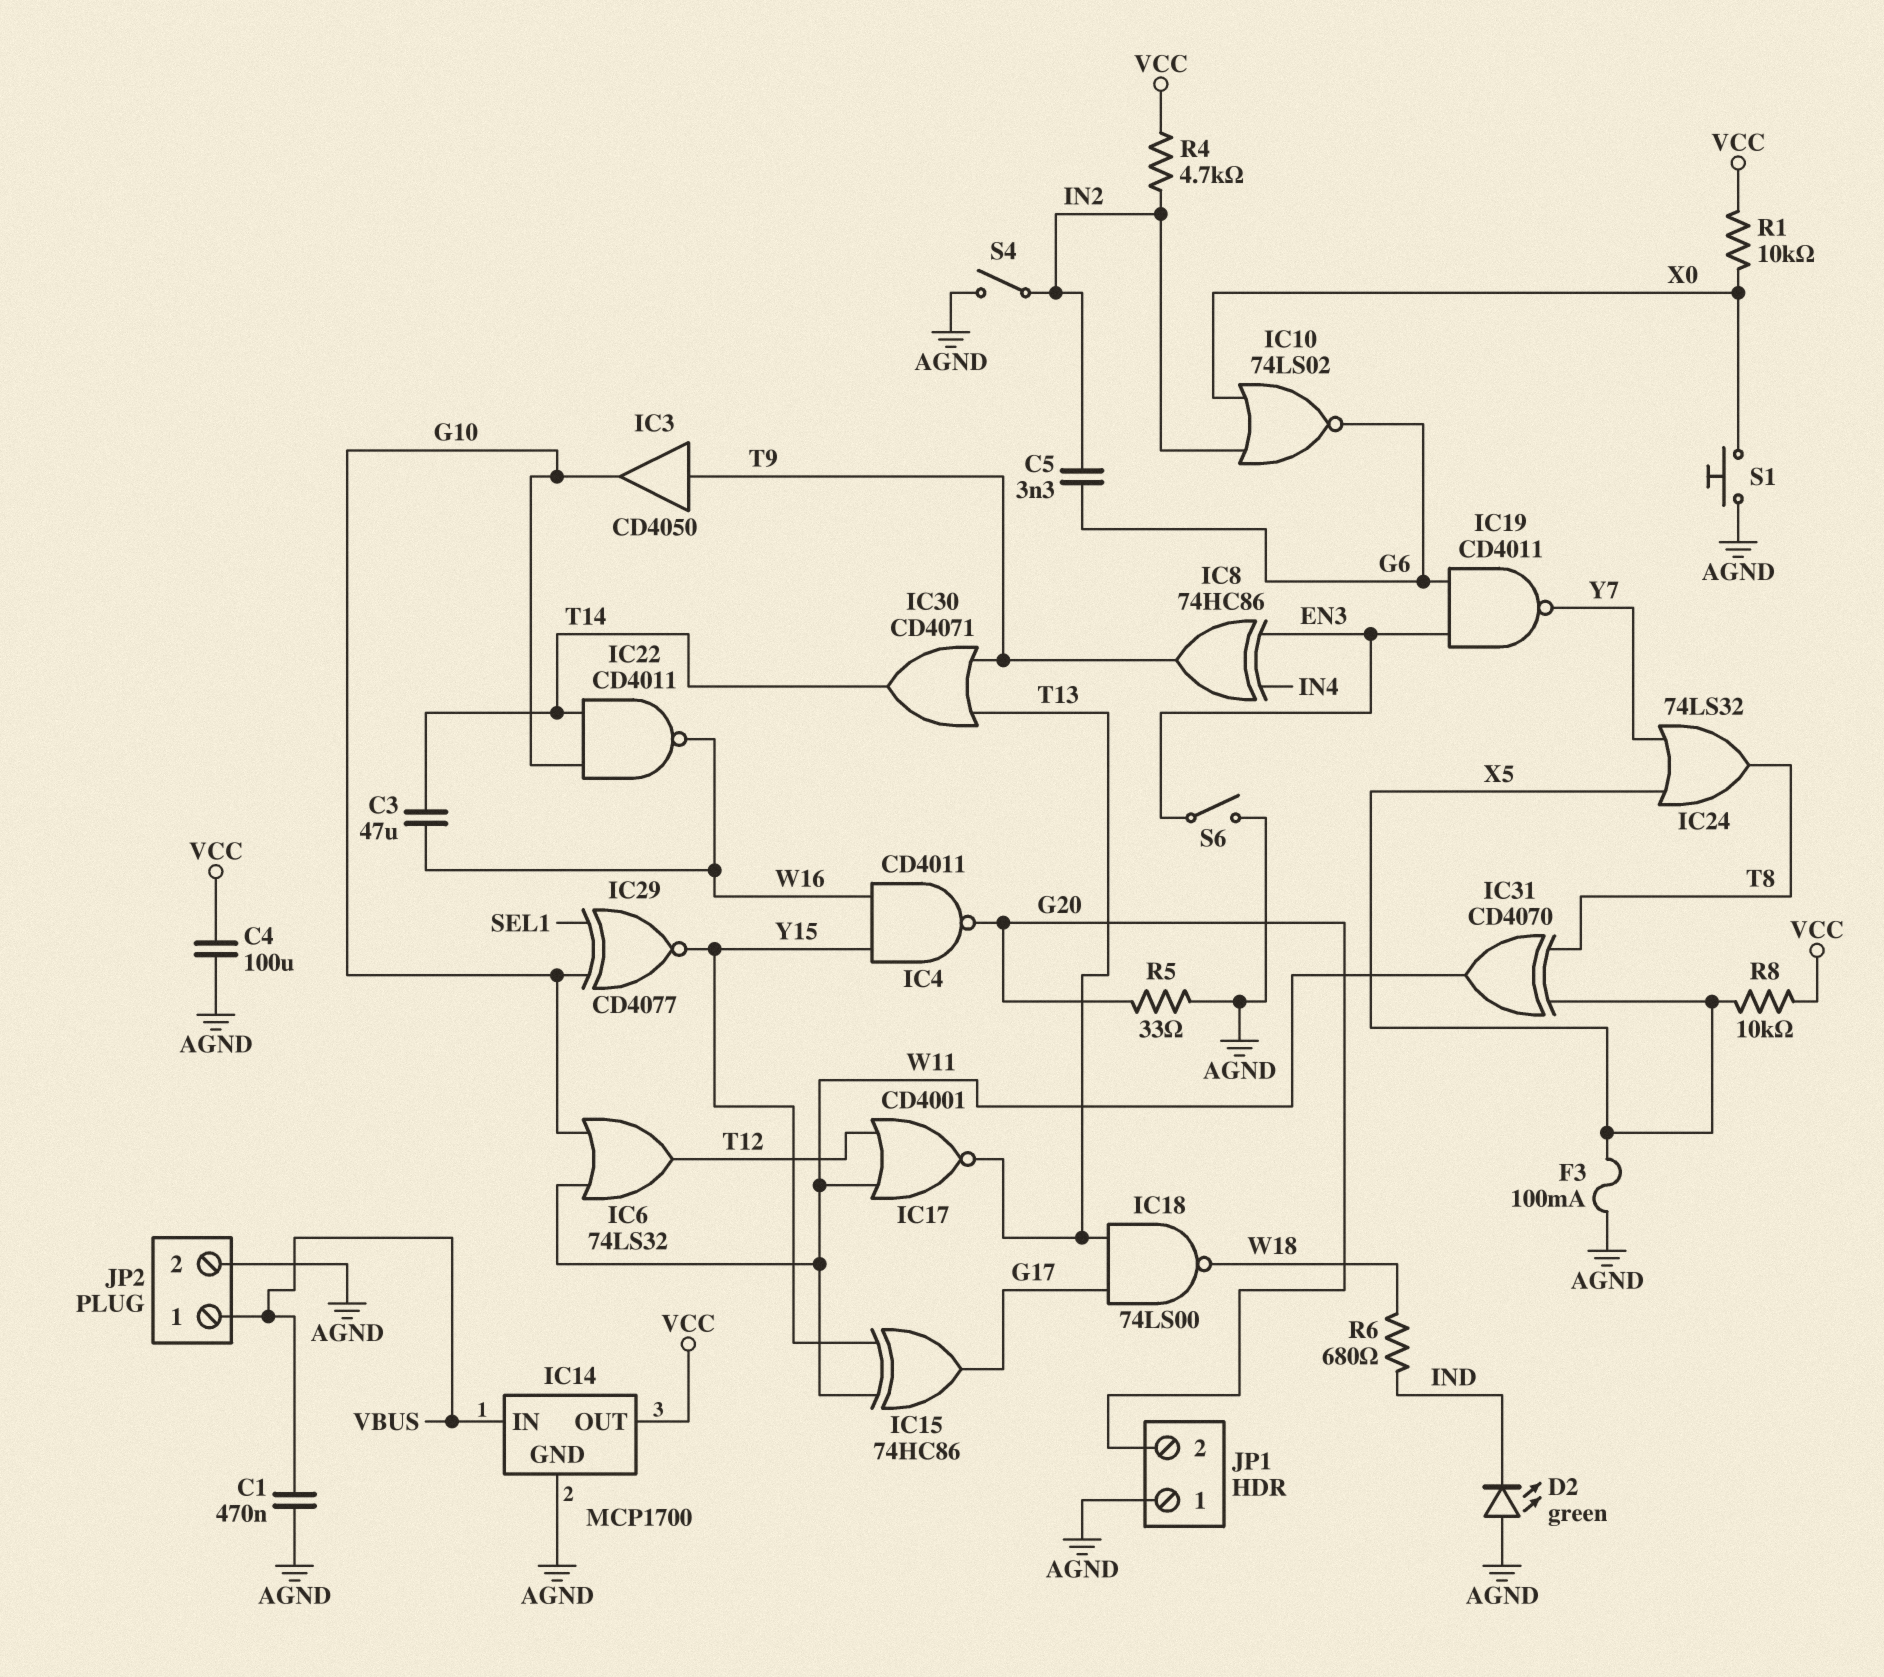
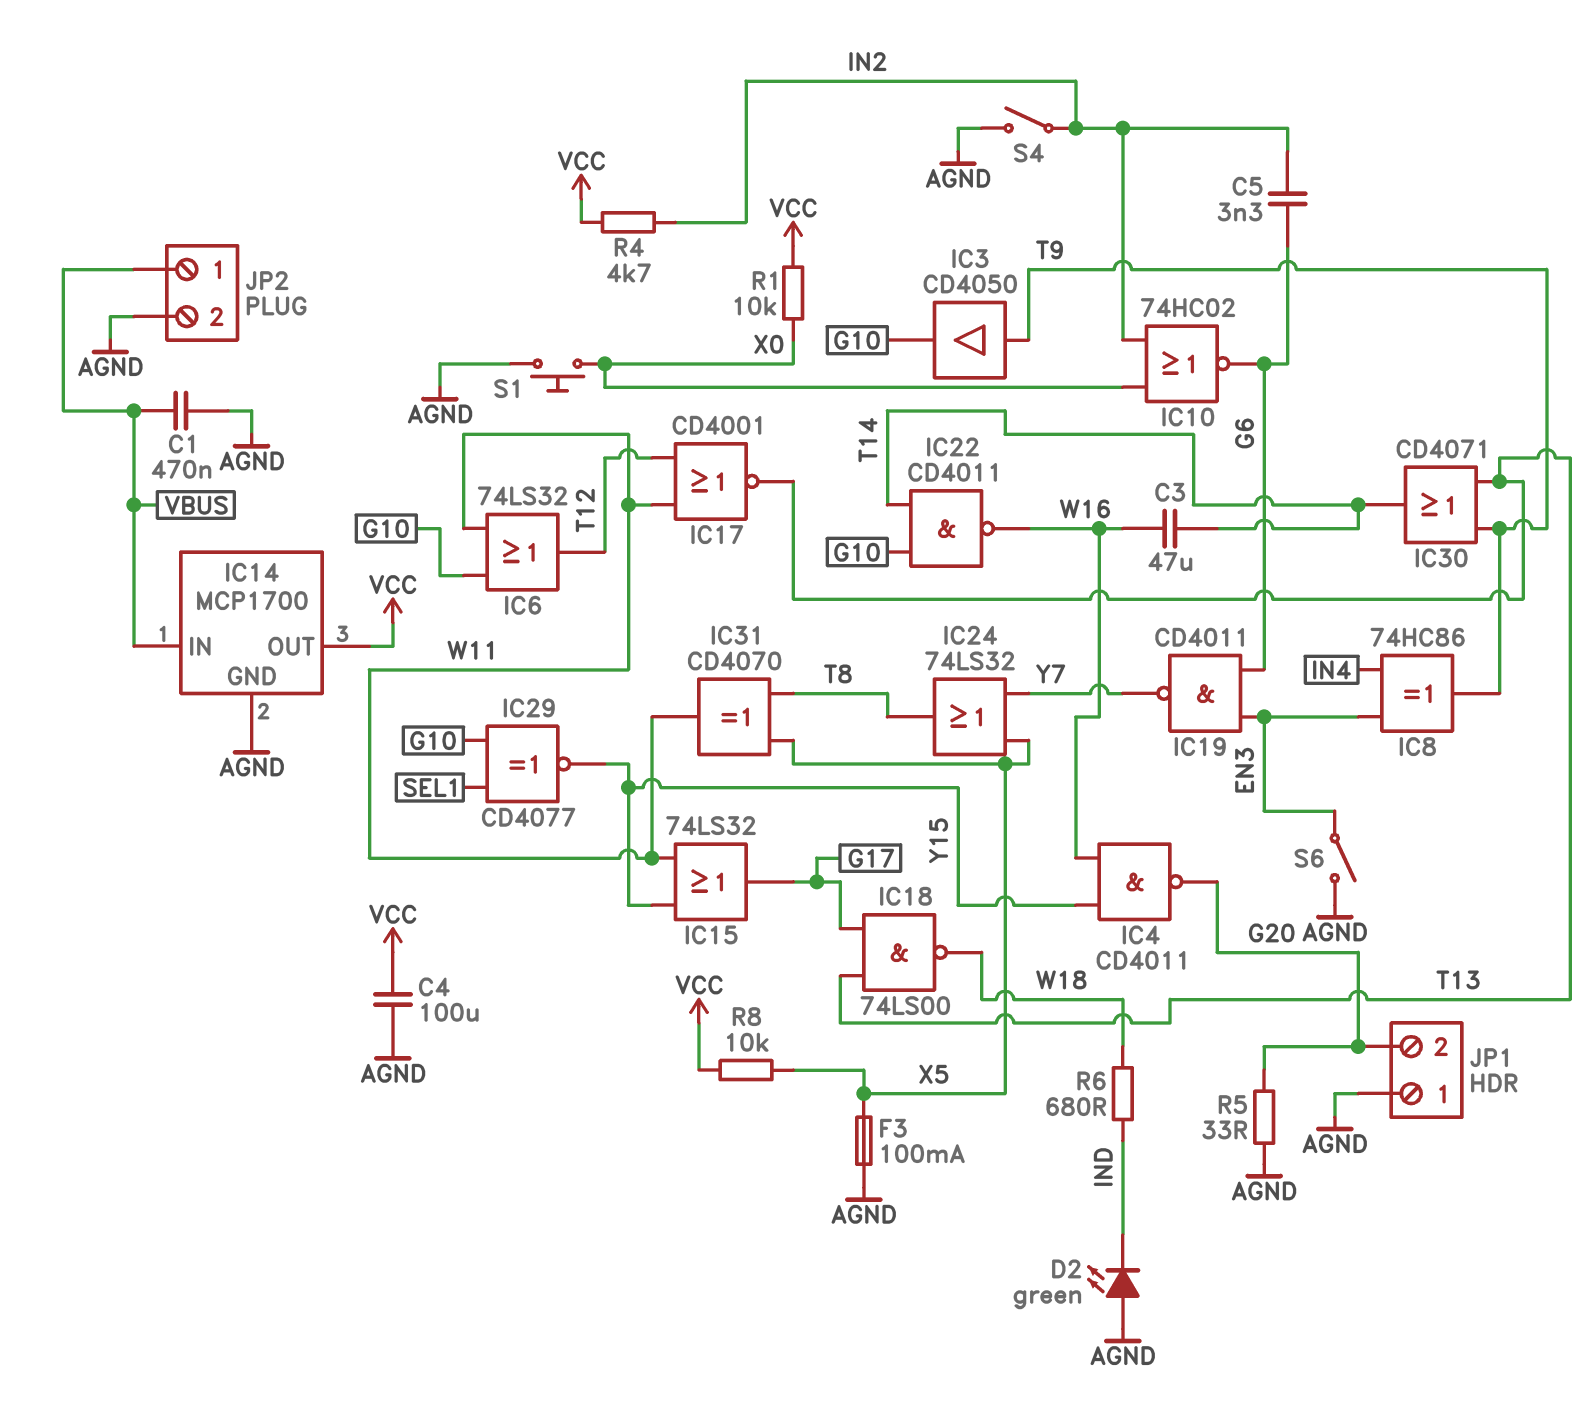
IC10: NOR 74LS02 (in IN2, in X0, out G6) -> NOR 74HC02 (in IN2, in X0, out G6)
IC15: XOR 74HC86 (in W11, in Y15, out G17) -> OR 74LS32 (in W11, in Y15, out G17)

